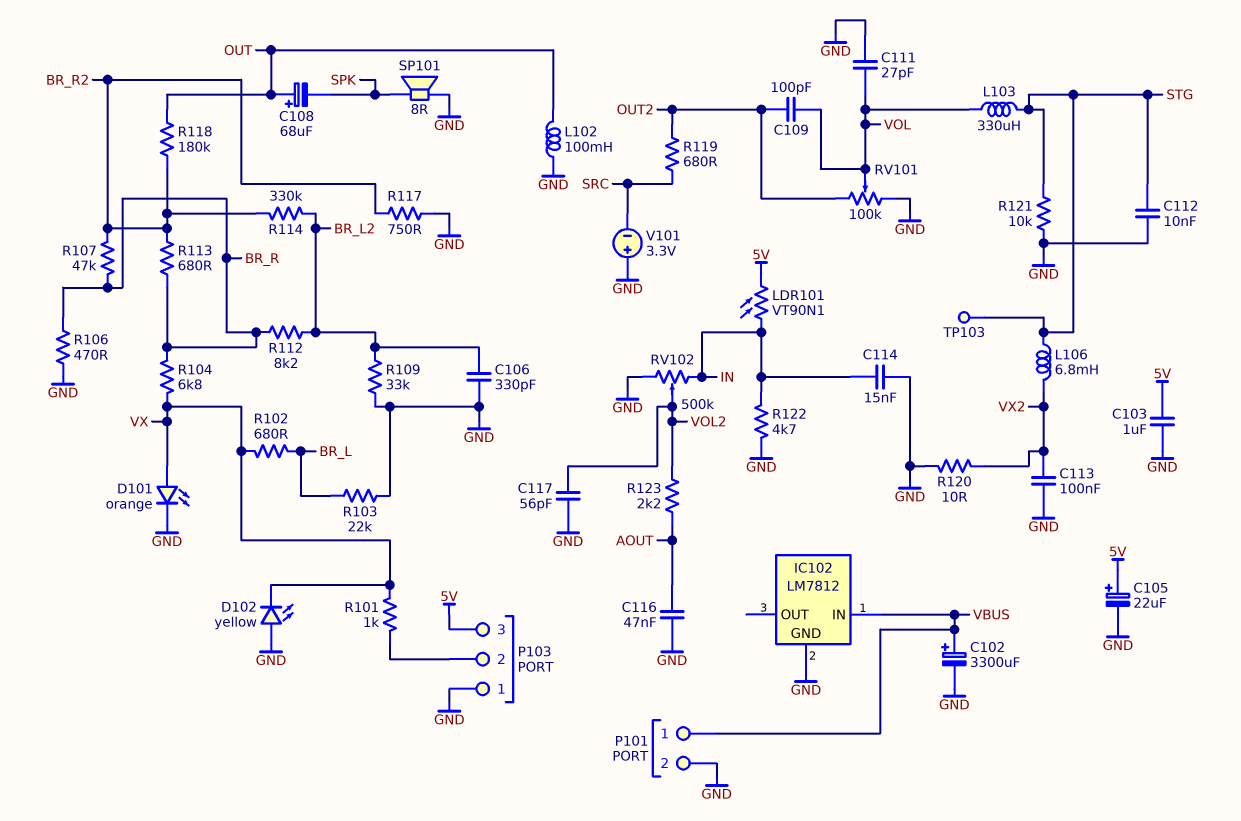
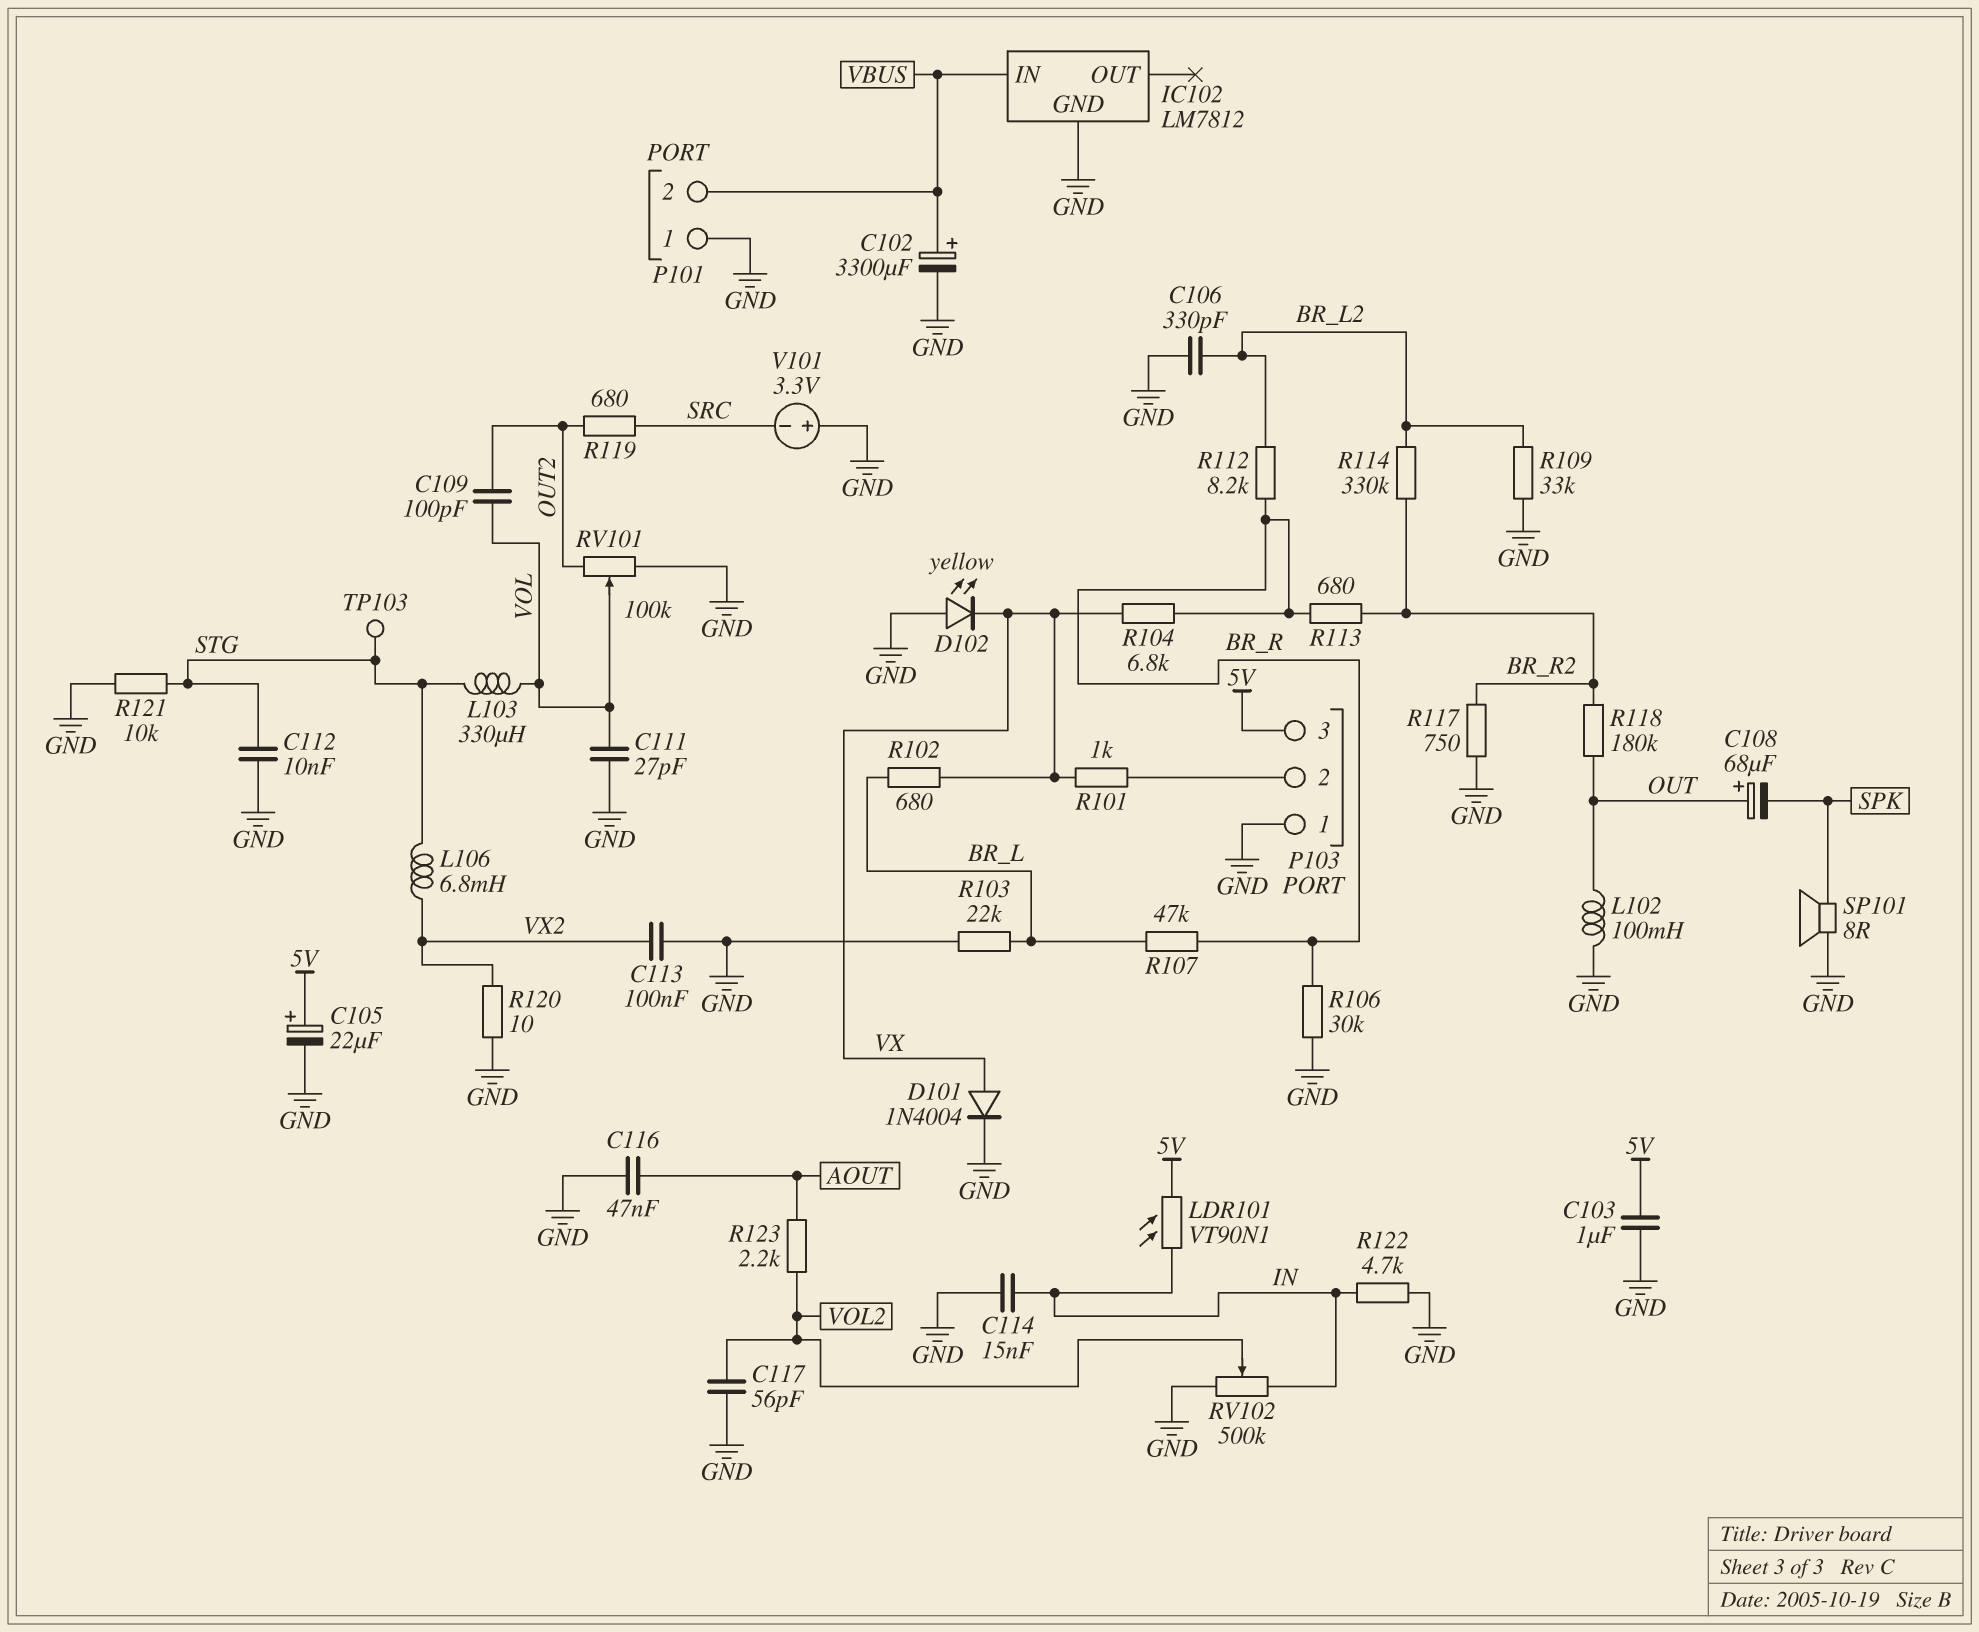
D101: LED orange (A VX, K GND) -> diode 1N4004 (A VX, K GND)
P101 pin 1: VBUS -> GND
P101 pin 2: GND -> VBUS
R106: 470 (BR_R, GND) -> 30k (BR_R, GND)
R107: 47k (BR_R, BR_R2) -> 47k (BR_L, BR_R)

